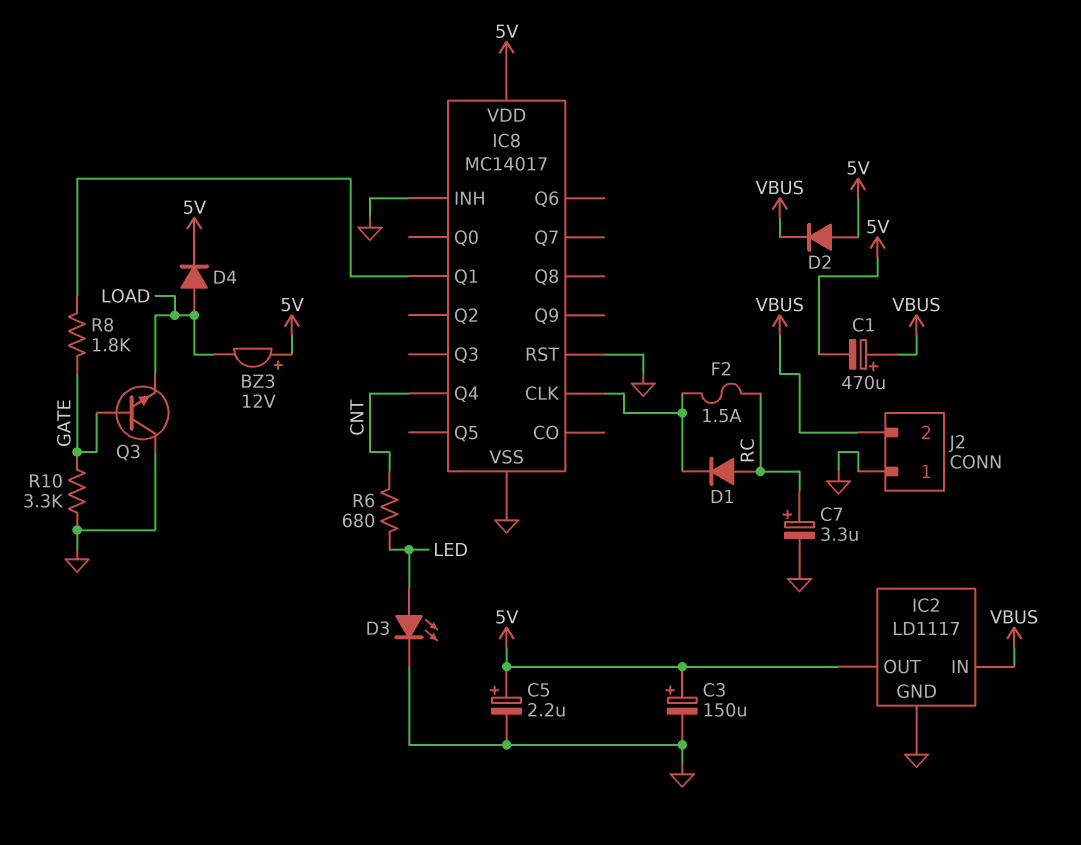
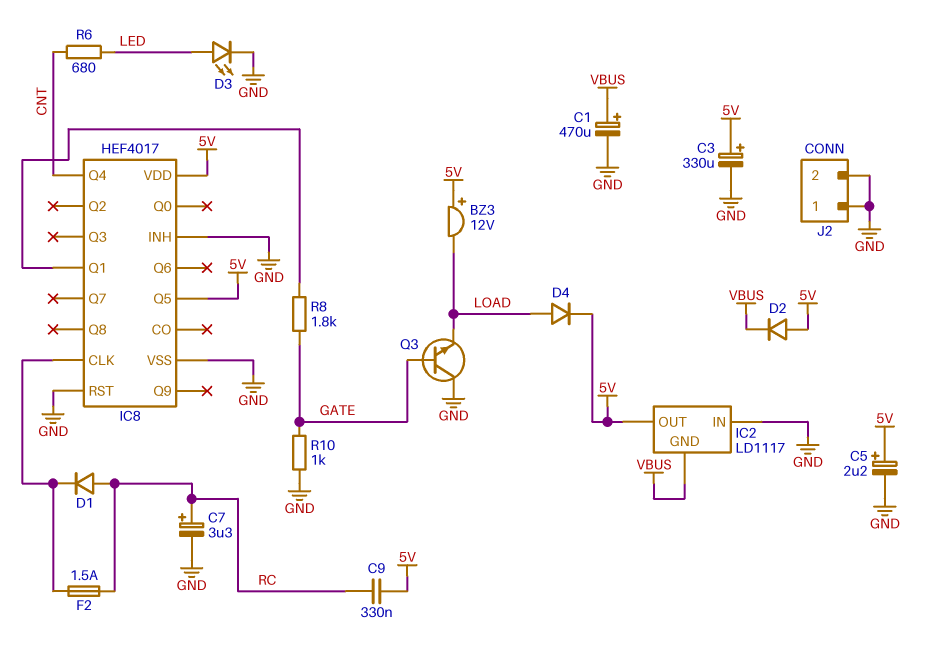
C1: 470uF (plus VBUS, minus 5V) -> 470uF (plus VBUS, minus GND)
C3: 150uF (plus 5V, minus GND) -> 330uF (plus 5V, minus GND)
C9: none -> 330nF (5V, RC)
IC2 pin GND: GND -> VBUS
IC2 pin IN: VBUS -> GND
IC8: MC14017 -> HEF4017
IC8 pin Q5: none -> 5V
J2 pin 2: VBUS -> GND
R10: 3.3k (GATE, GND) -> 1k (GATE, GND)

